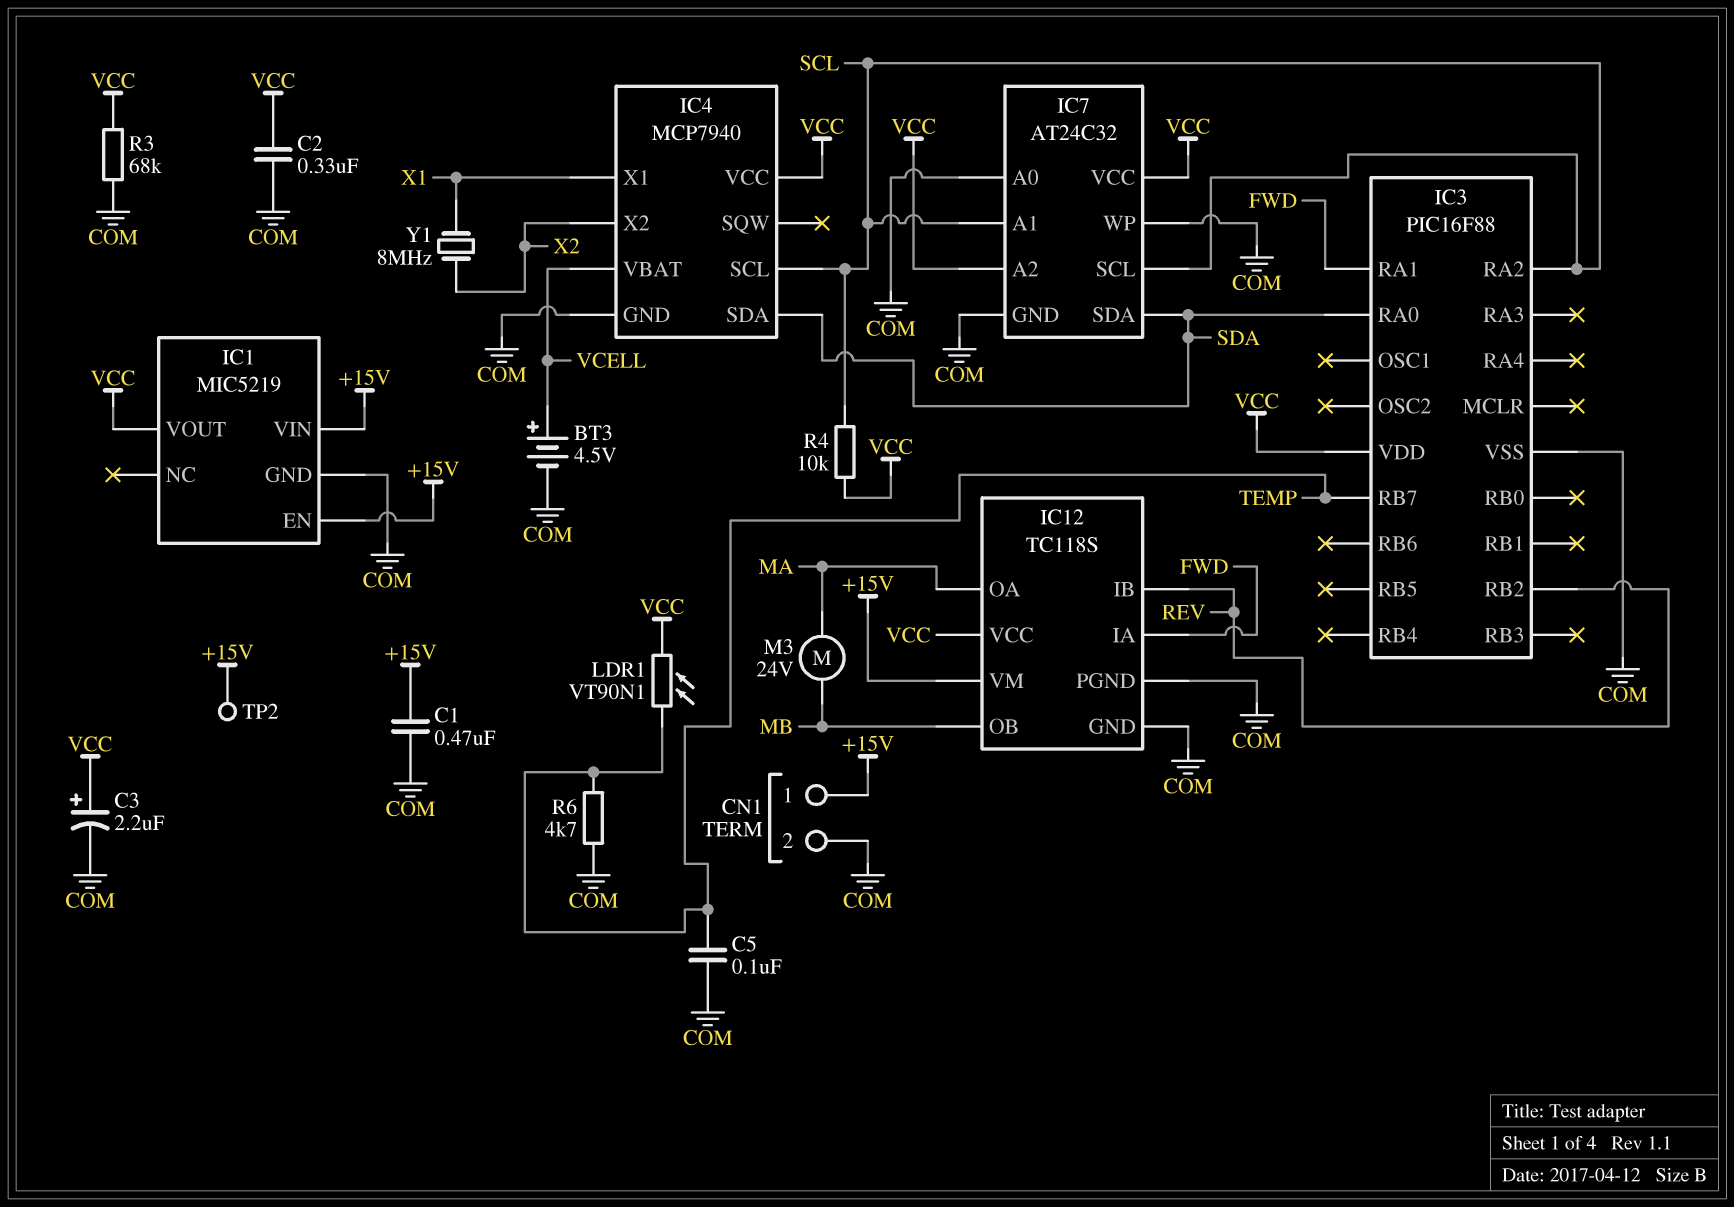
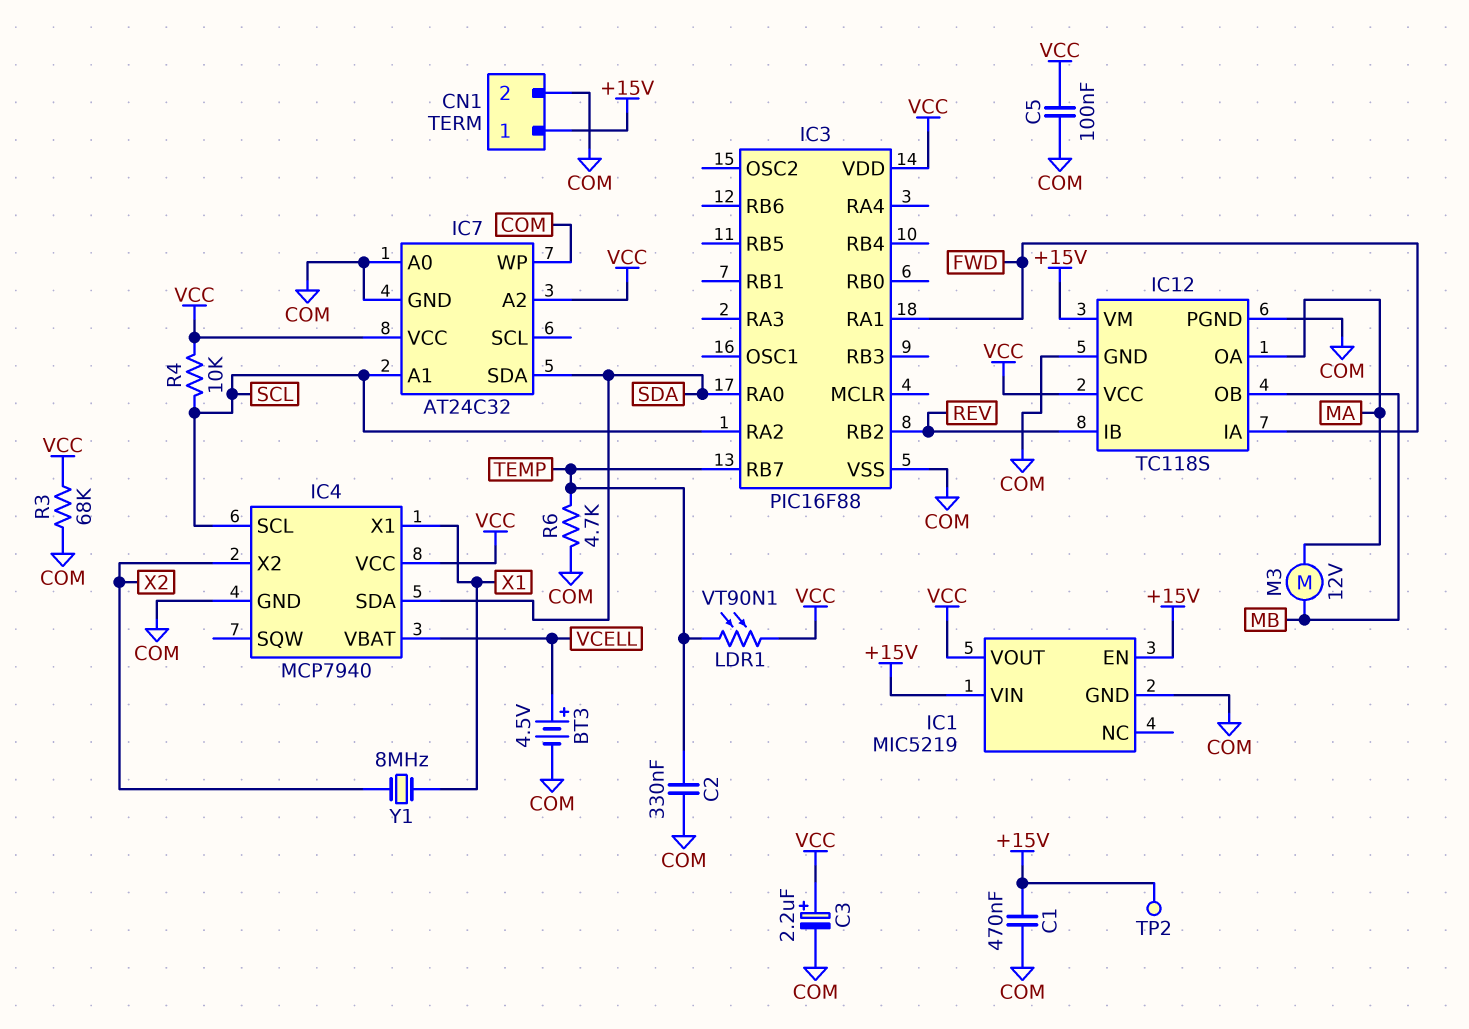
C2: 330nF (COM, VCC) -> 330nF (COM, TEMP)
C5: 100nF (COM, TEMP) -> 100nF (COM, VCC)
IC7 pin SCL: SCL -> none
M3: motor 24V (MA, MB) -> motor 12V (MA, MB)

